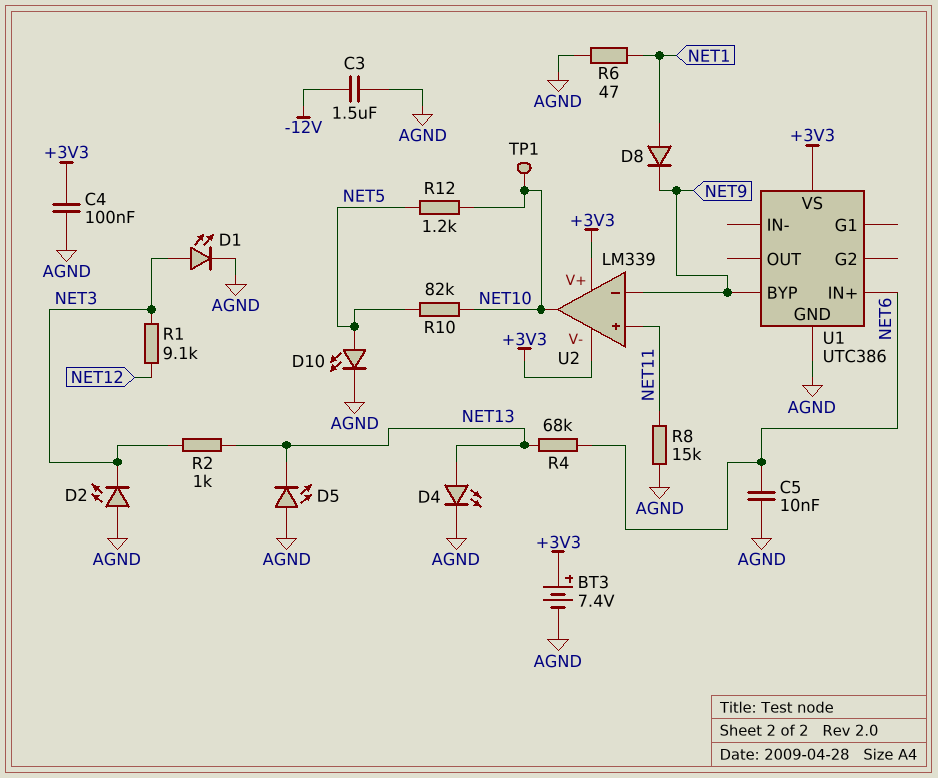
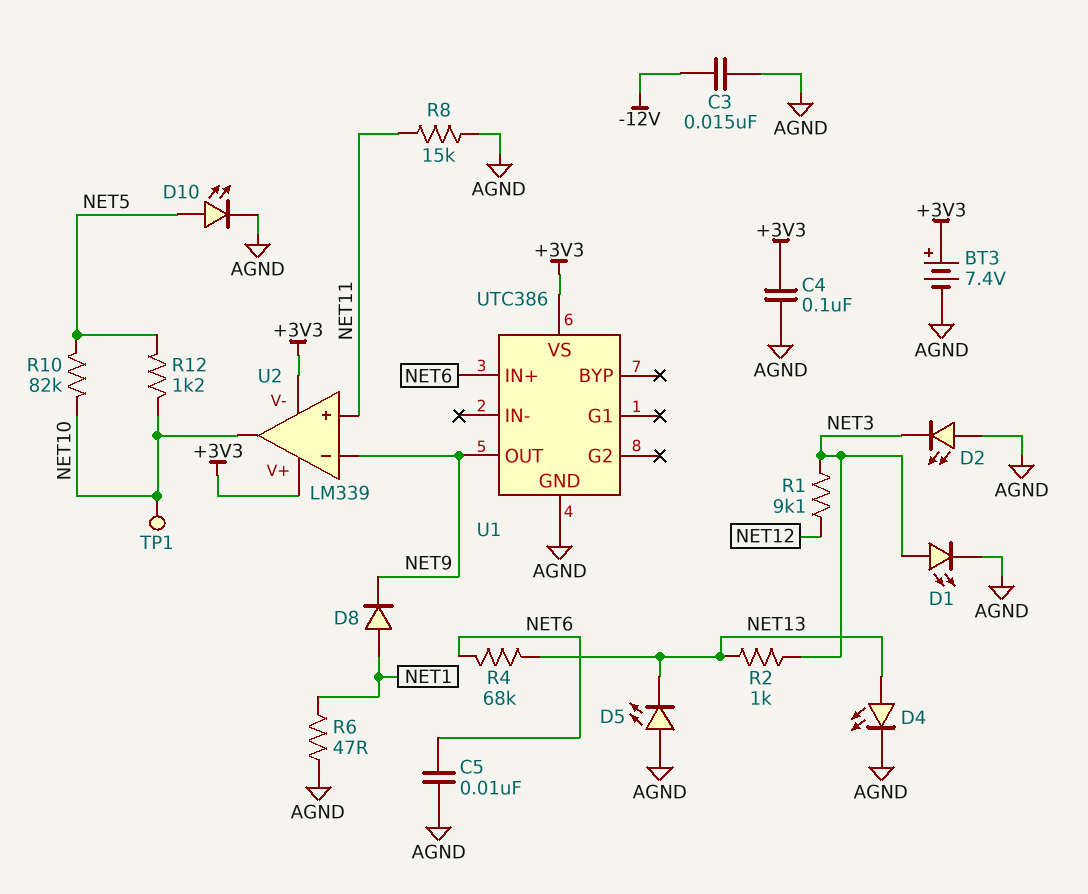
C3: 1.5uF (-12V, AGND) -> 15nF (-12V, AGND)
U1 pin BYP: NET9 -> none
U1 pin OUT: none -> NET9

